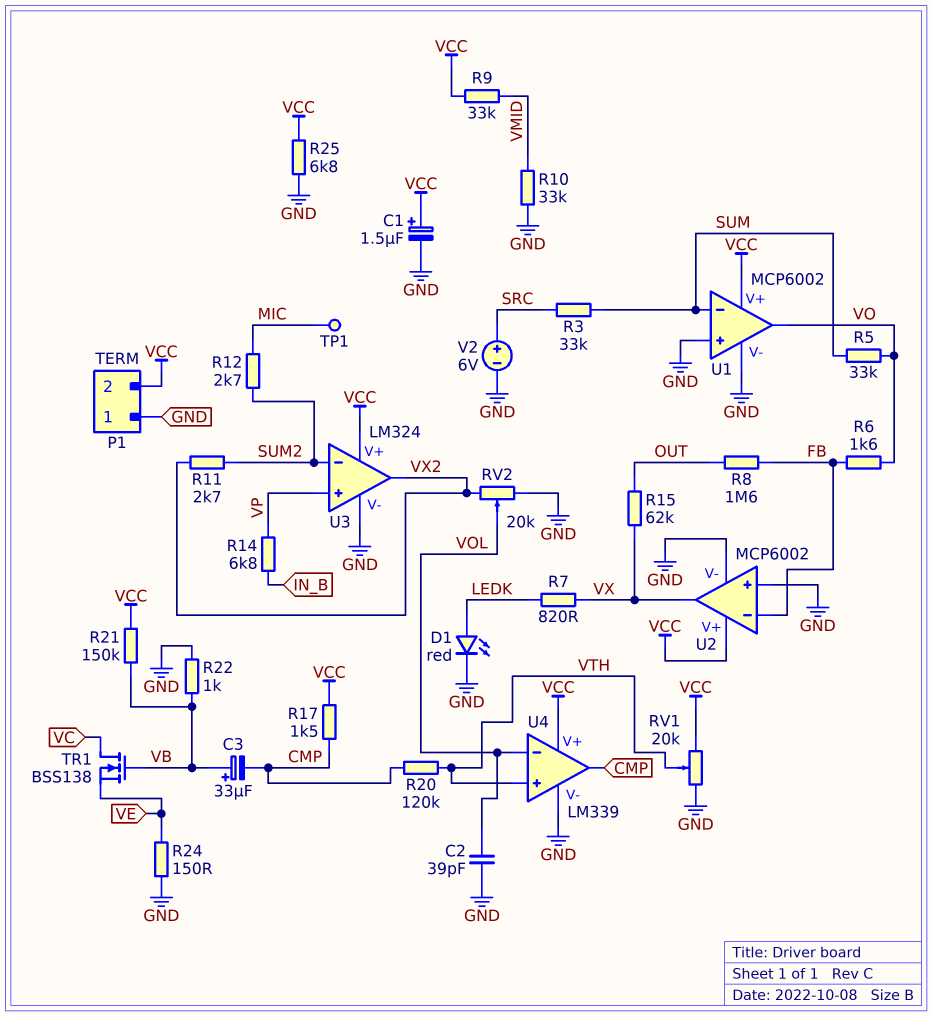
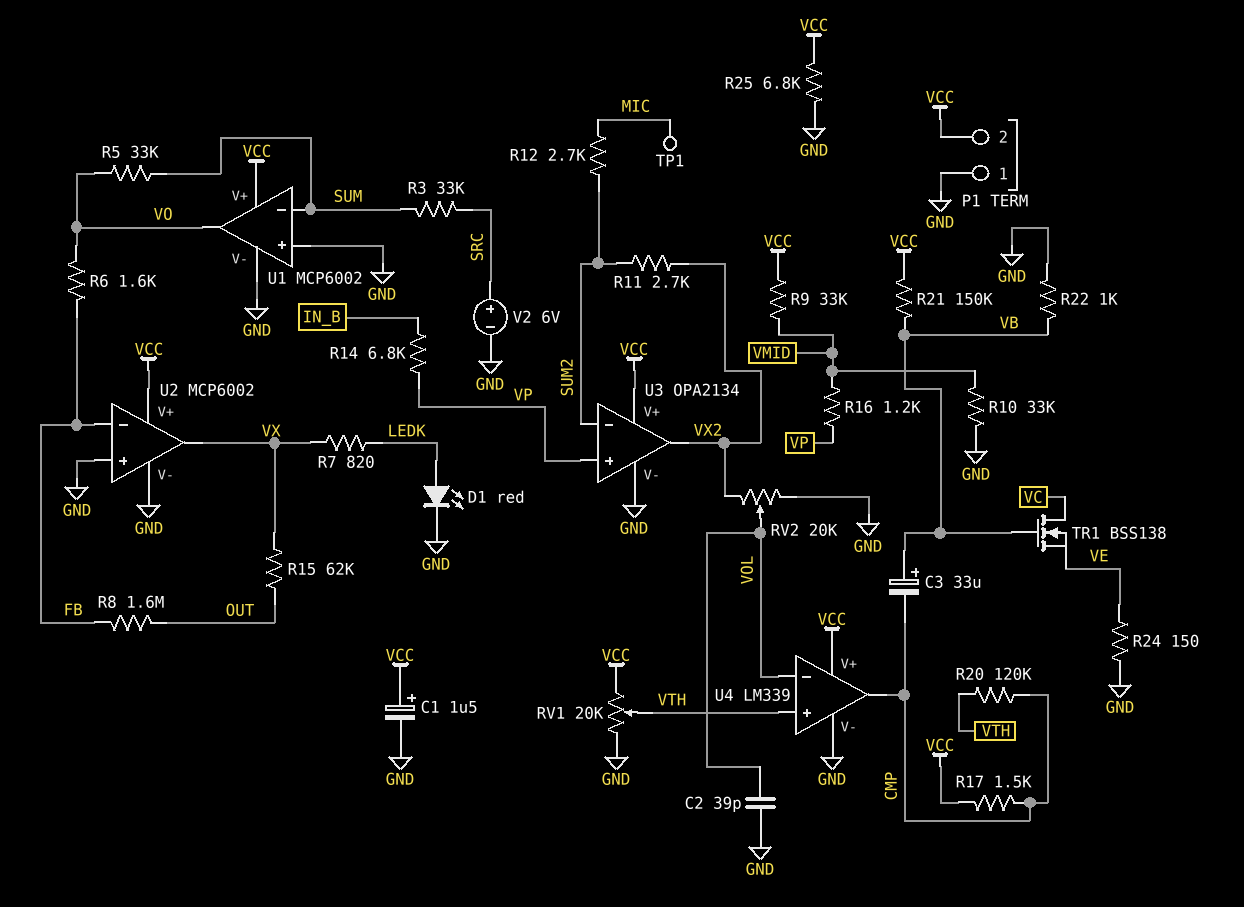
R16: none -> 1.2k (VMID, VP)
U3: LM324 -> OPA2134

